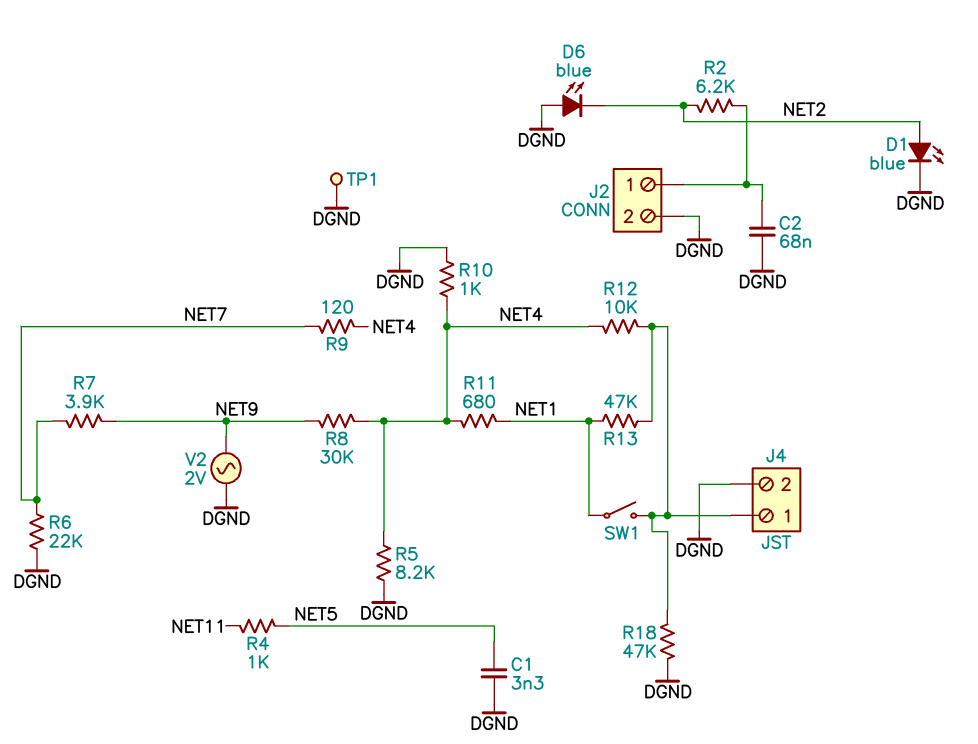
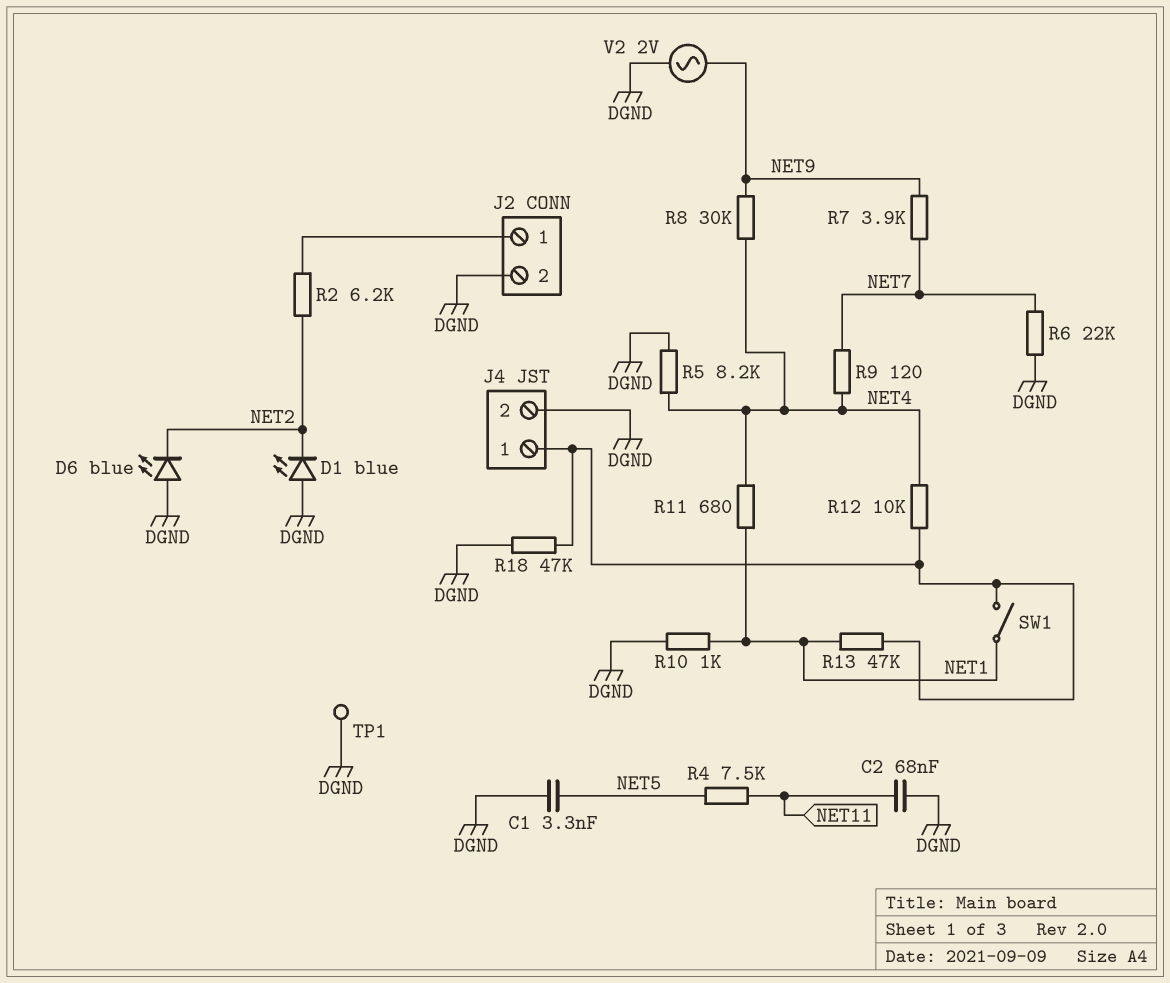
C2: 68nF (DGND, J2/1) -> 68nF (DGND, NET11)
D1: LED blue (A NET2, K DGND) -> LED blue (A DGND, K NET2)
R4: 1k (NET5, NET11) -> 7.5k (NET5, NET11)
R10: 1k (DGND, NET4) -> 1k (DGND, NET1)

